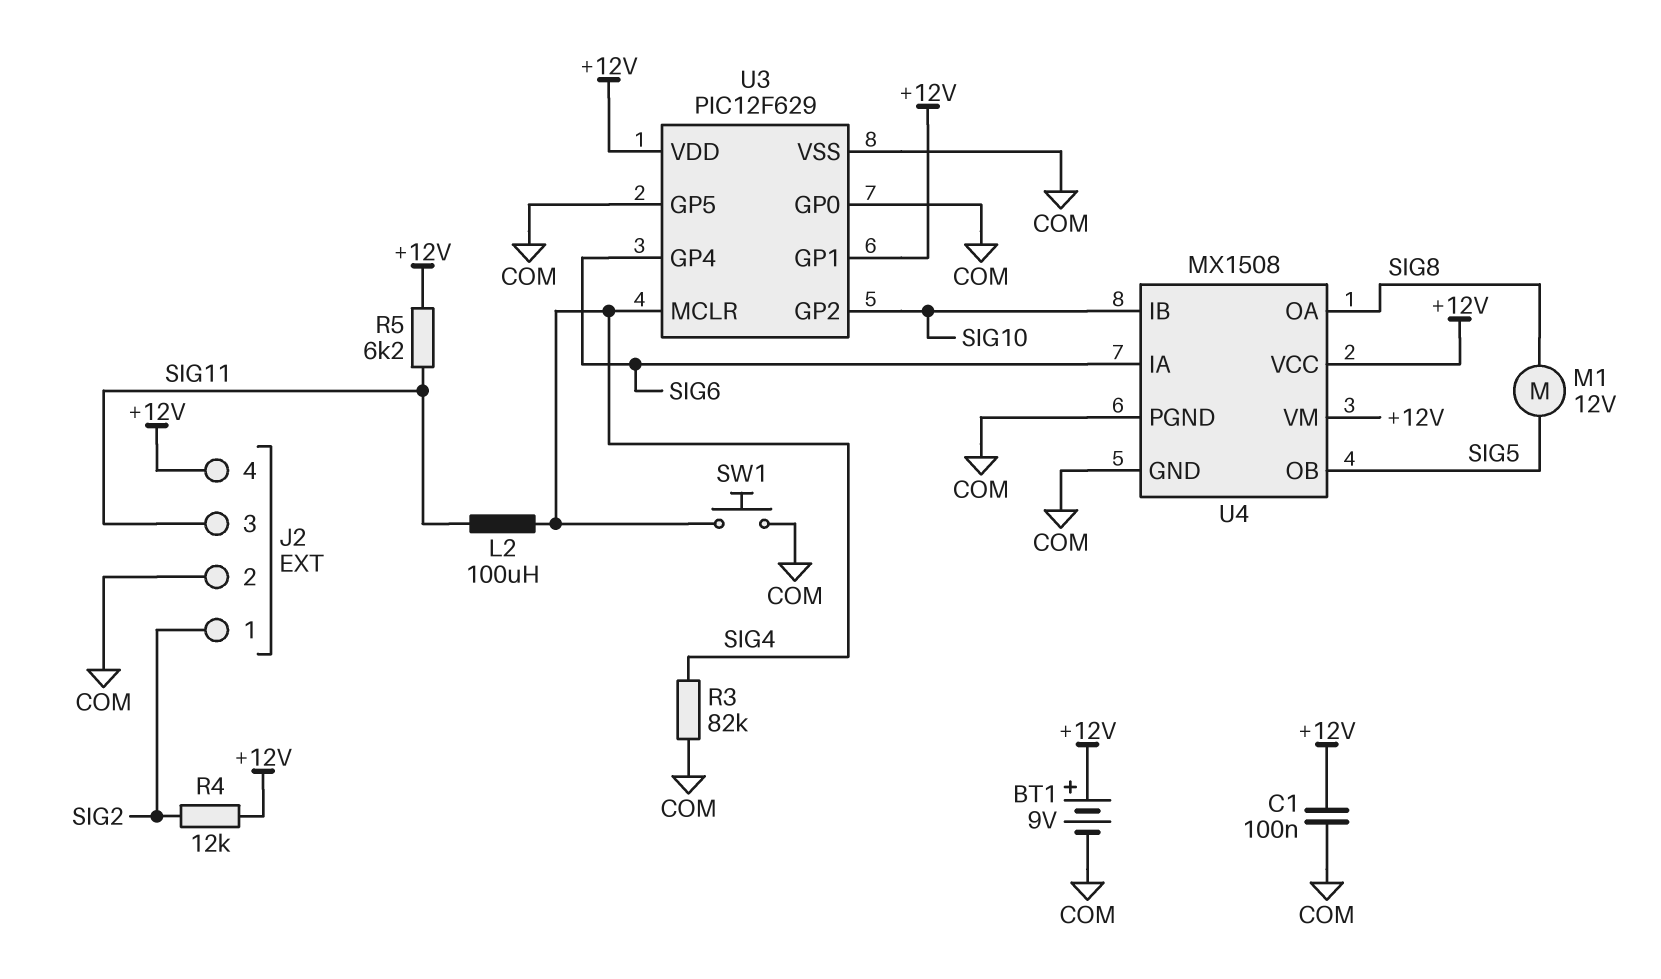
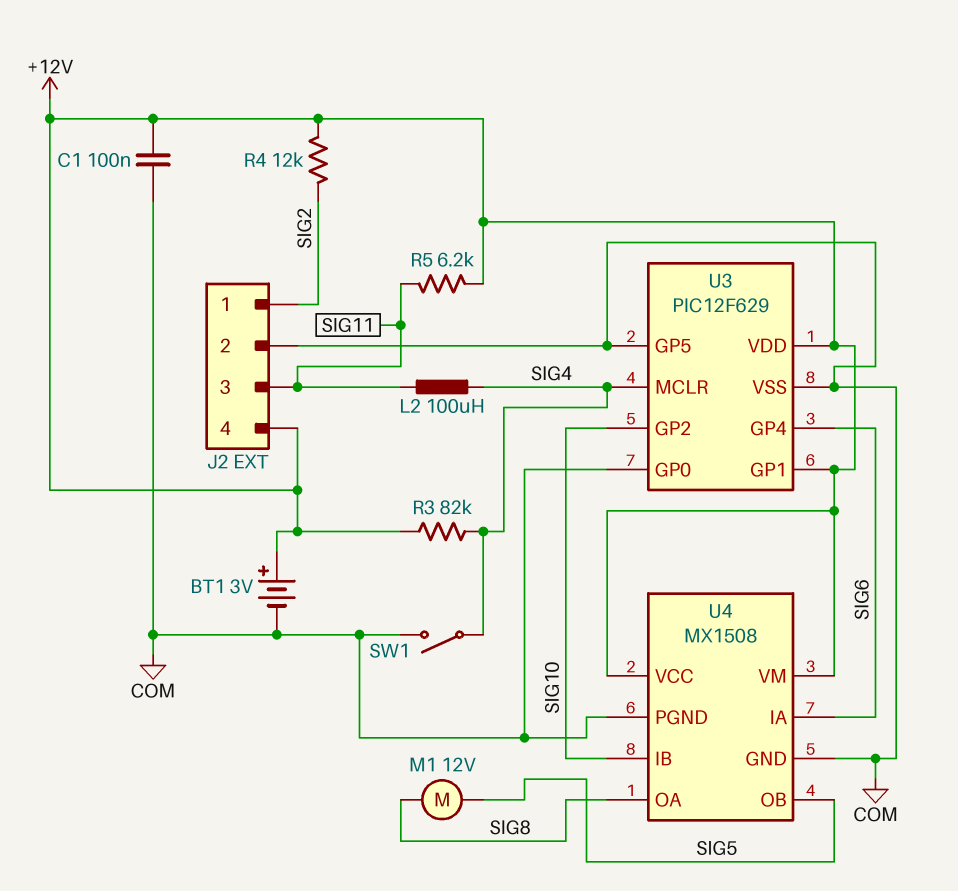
BT1: 9V (plus +12V, minus COM) -> 3V (plus +12V, minus COM)
R3: 82k (COM, SIG4) -> 82k (+12V, SIG4)
SW1: button (COM, SIG4) -> switch (COM, SIG4)

